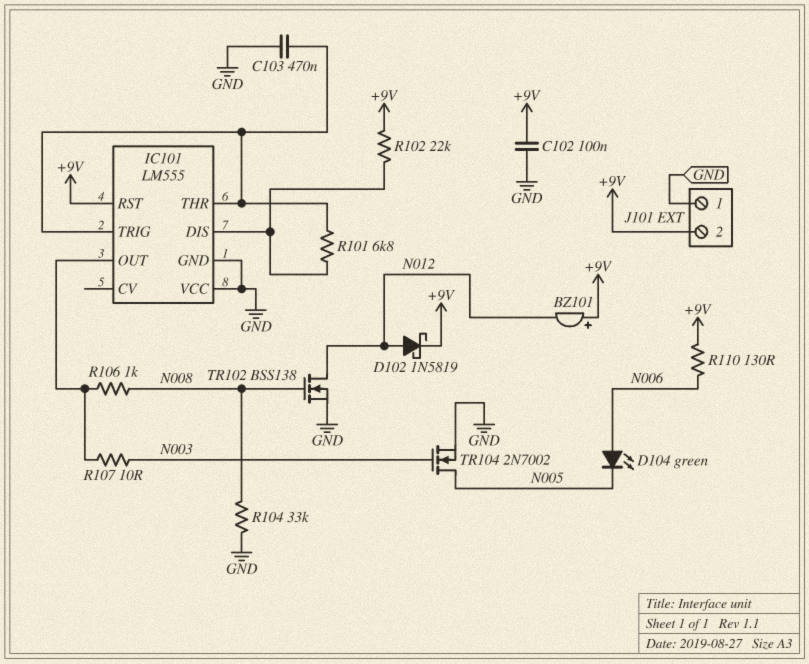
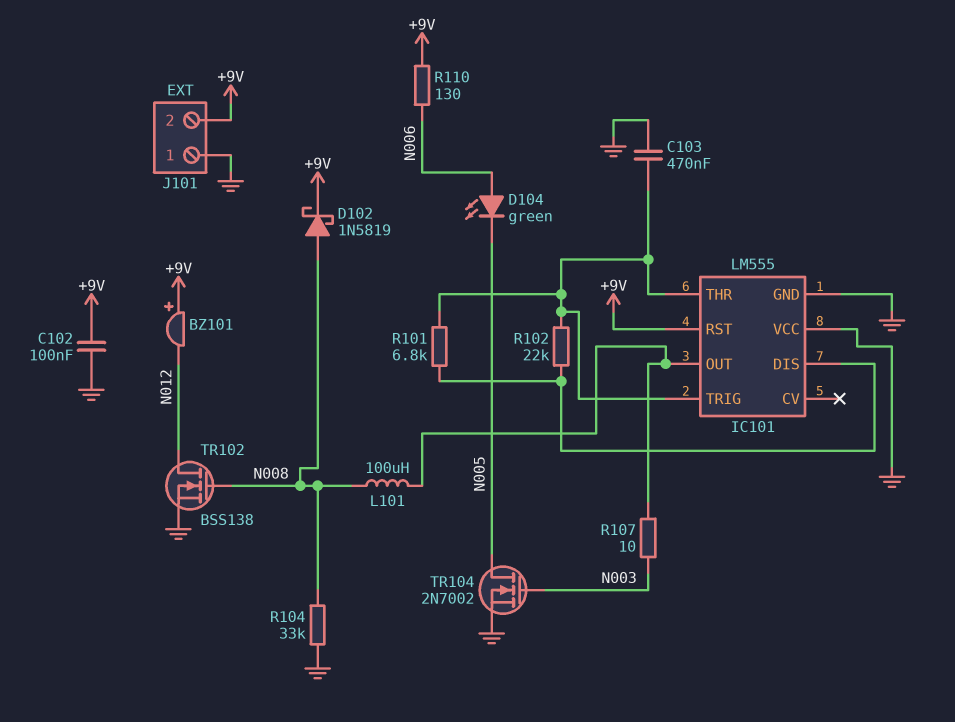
D102: schottky 1N5819 (A N012, K +9V) -> schottky 1N5819 (A N008, K +9V)
L101: none -> 100uH (IC101/OUT, N008)
R102: 22k (+9V, IC101/DIS) -> 22k (IC101/DIS, IC101/THR)
R106: 1k (IC101/OUT, N008) -> none

